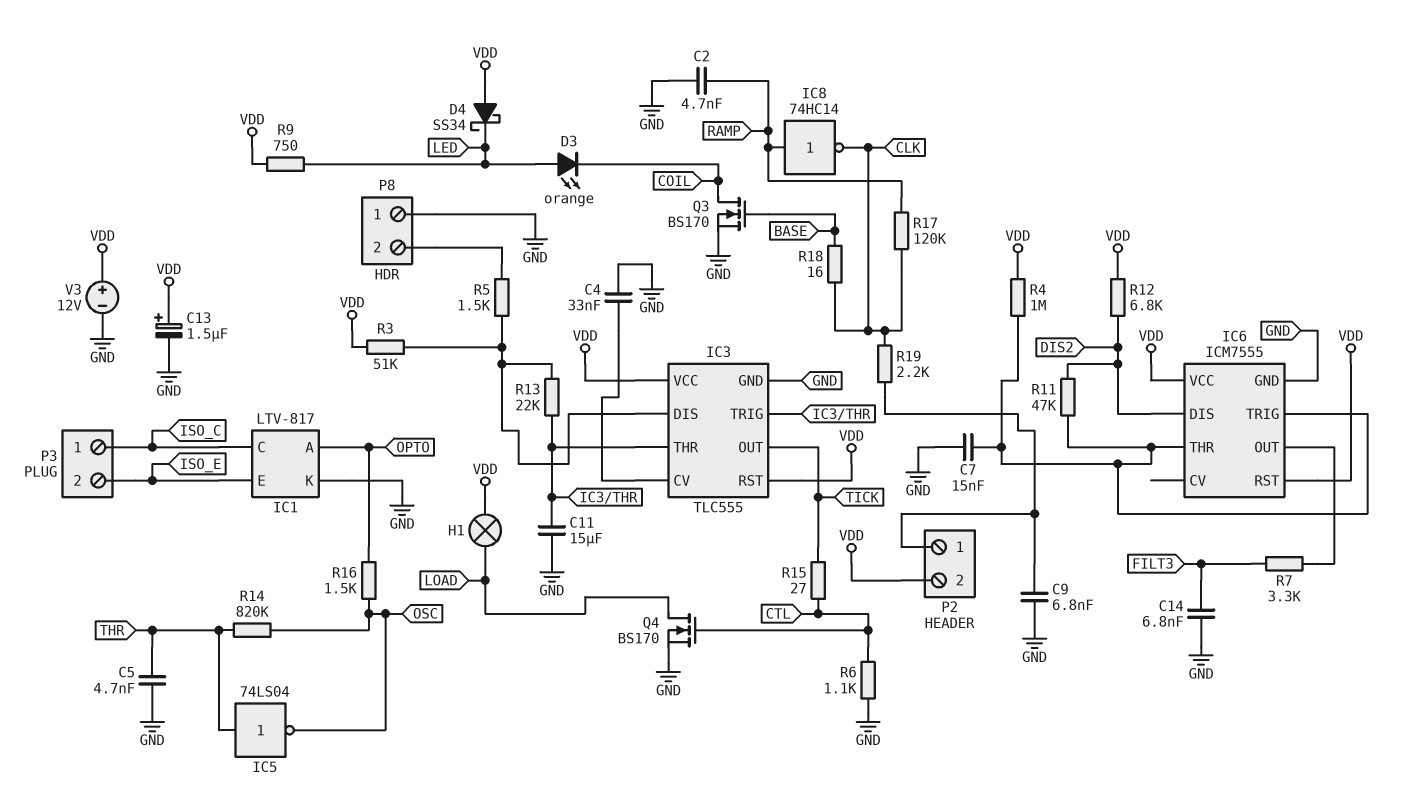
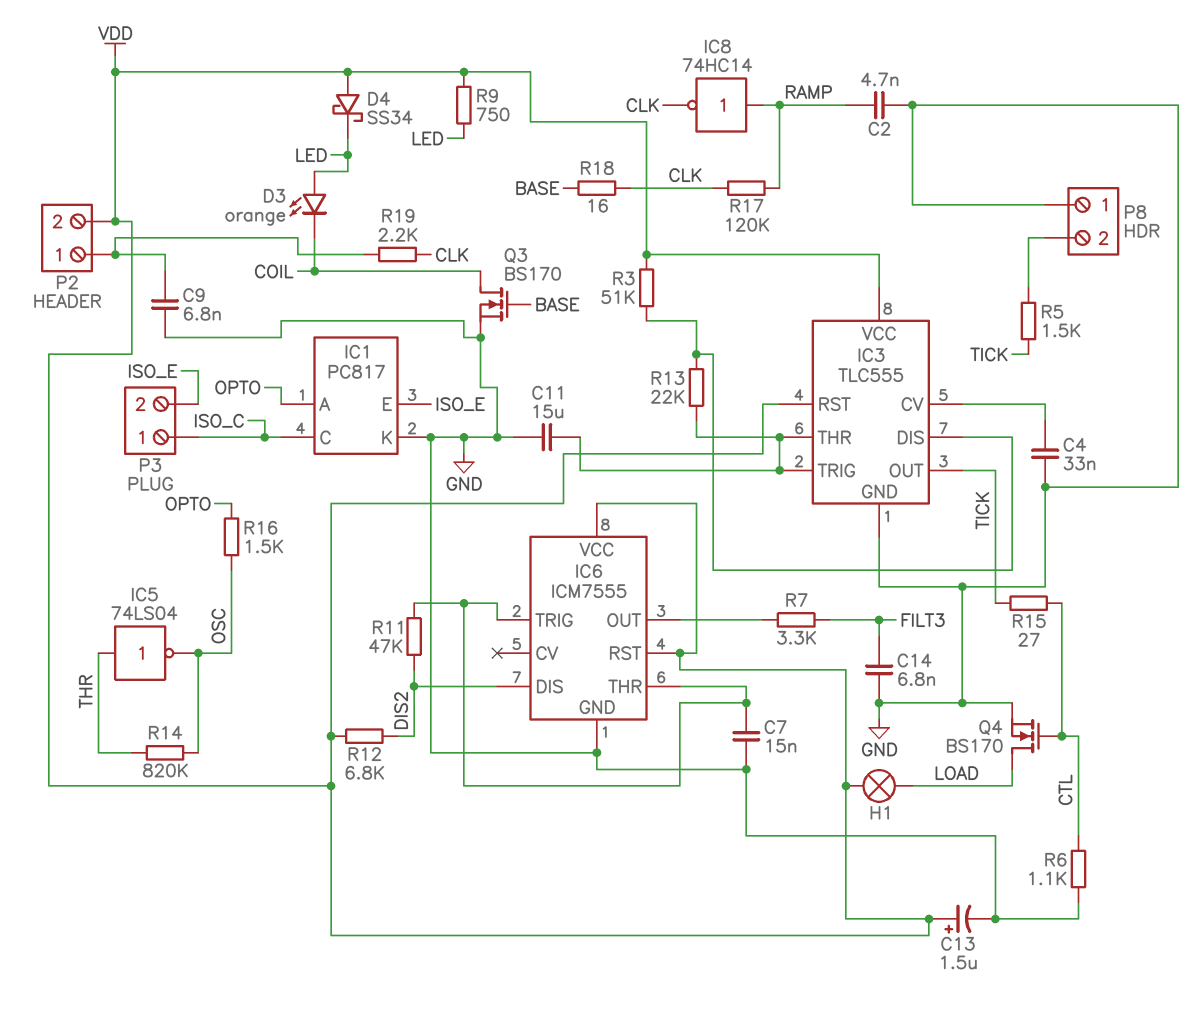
C5: 4.7nF (GND, THR) -> none
IC1: LTV-817 -> PC817
R4: 1M (IC6/THR, VDD) -> none
R5: 1.5k (IC3/DIS, P8/2) -> 1.5k (P8/2, TICK)
V3: 12V (plus VDD, minus GND) -> none

